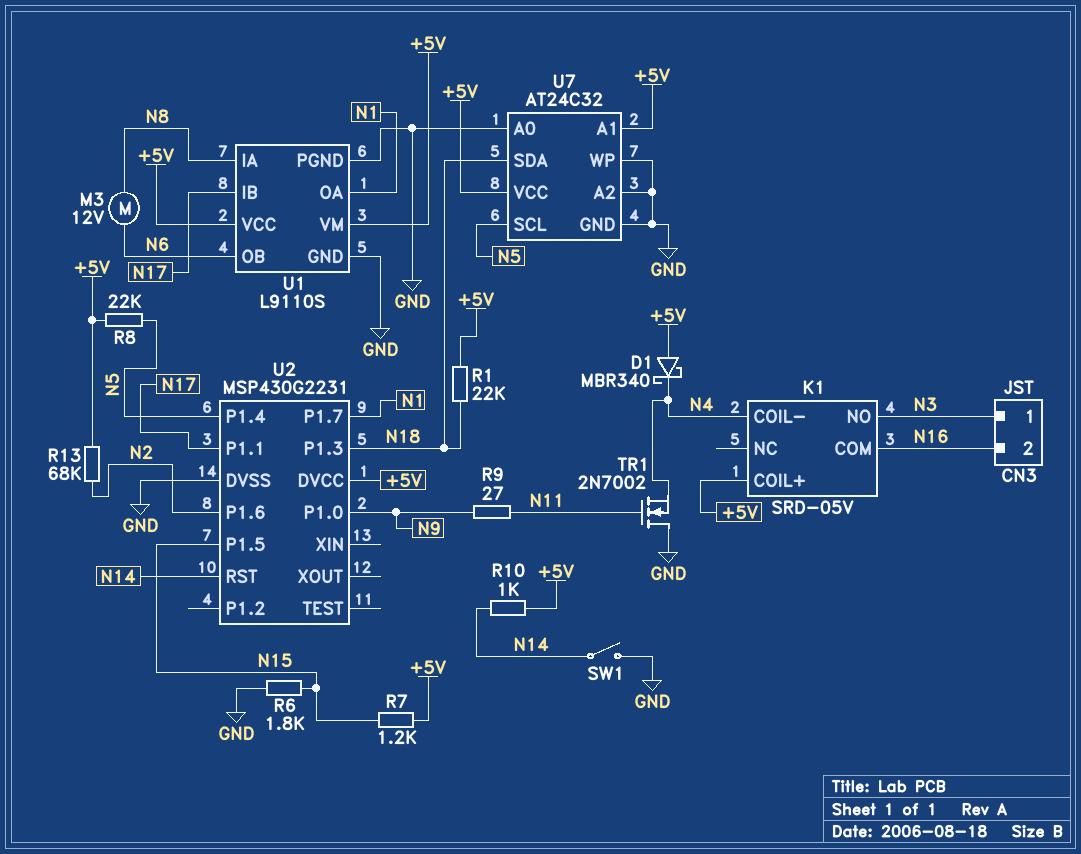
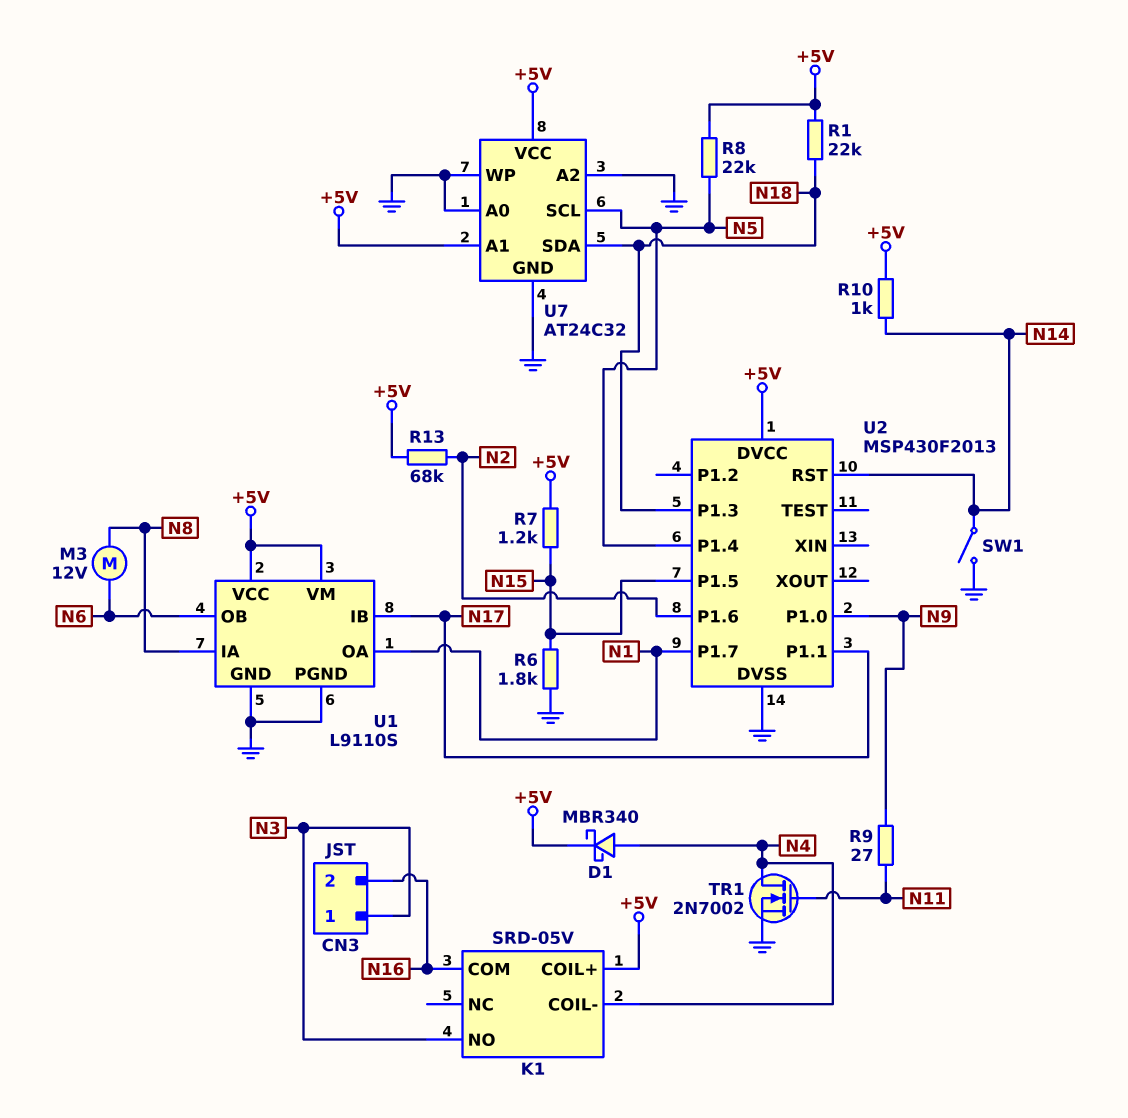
D1: schottky MBR340 (A +5V, K N4) -> schottky MBR340 (A N4, K +5V)
TR1: NMOS 2N7002 (G N11, D GND, S N4) -> NMOS 2N7002 (G N11, D N4, S GND)
U2: MSP430G2231 -> MSP430F2013

